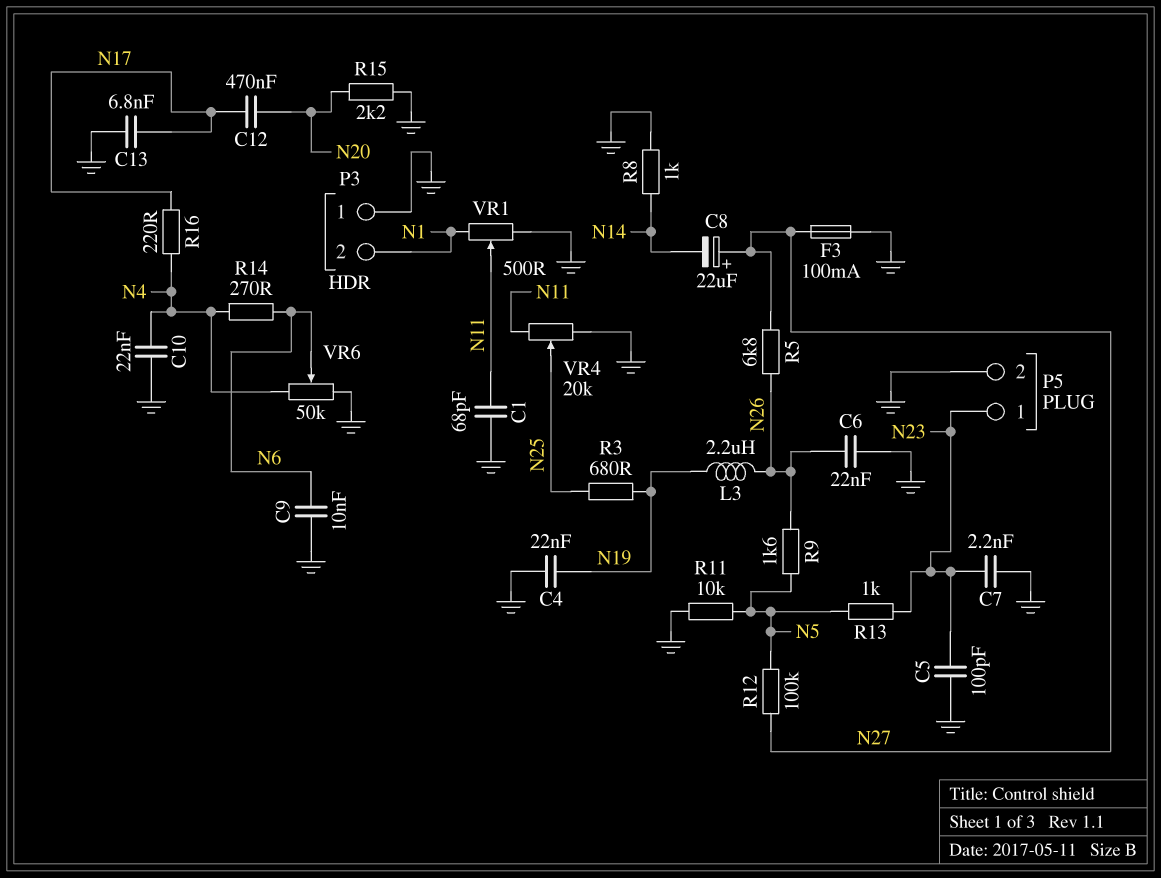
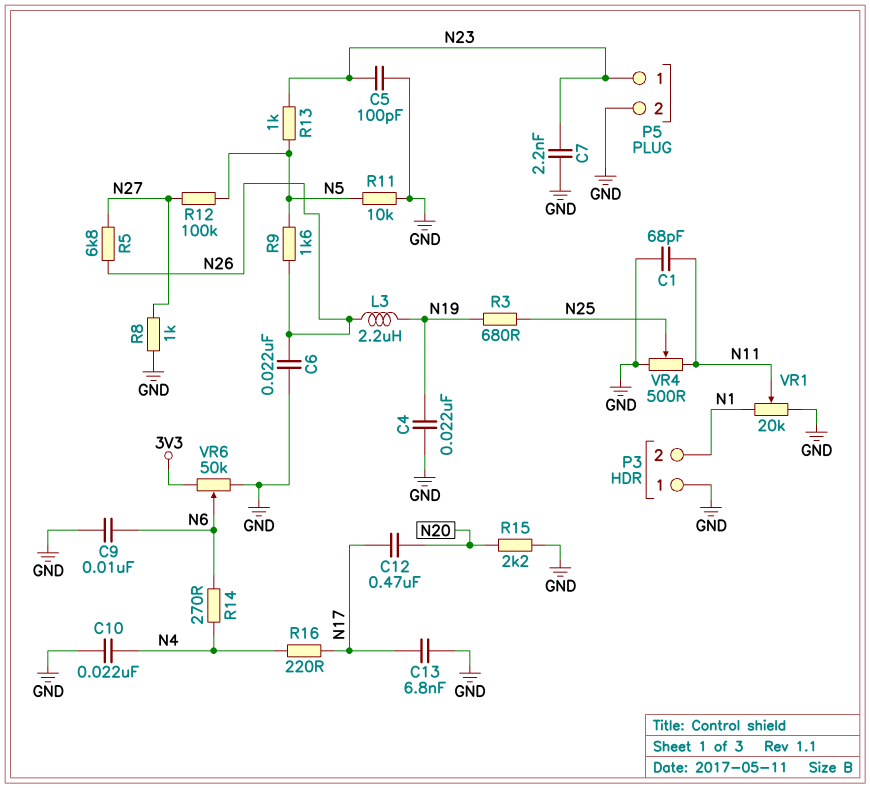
C8: 22uF (plus N27, minus N14) -> none
F3: 100mA (GND, N27) -> none
R8: 1k (GND, N14) -> 1k (GND, N27)
VR1: 500 (GND, N1, wiper N11) -> 20k (GND, N1, wiper N11)
VR4: 20k (GND, N11, wiper N25) -> 500 (GND, N11, wiper N25)
VR6: 50k (GND, N4, wiper N6) -> 50k (3V3, GND, wiper N6)

